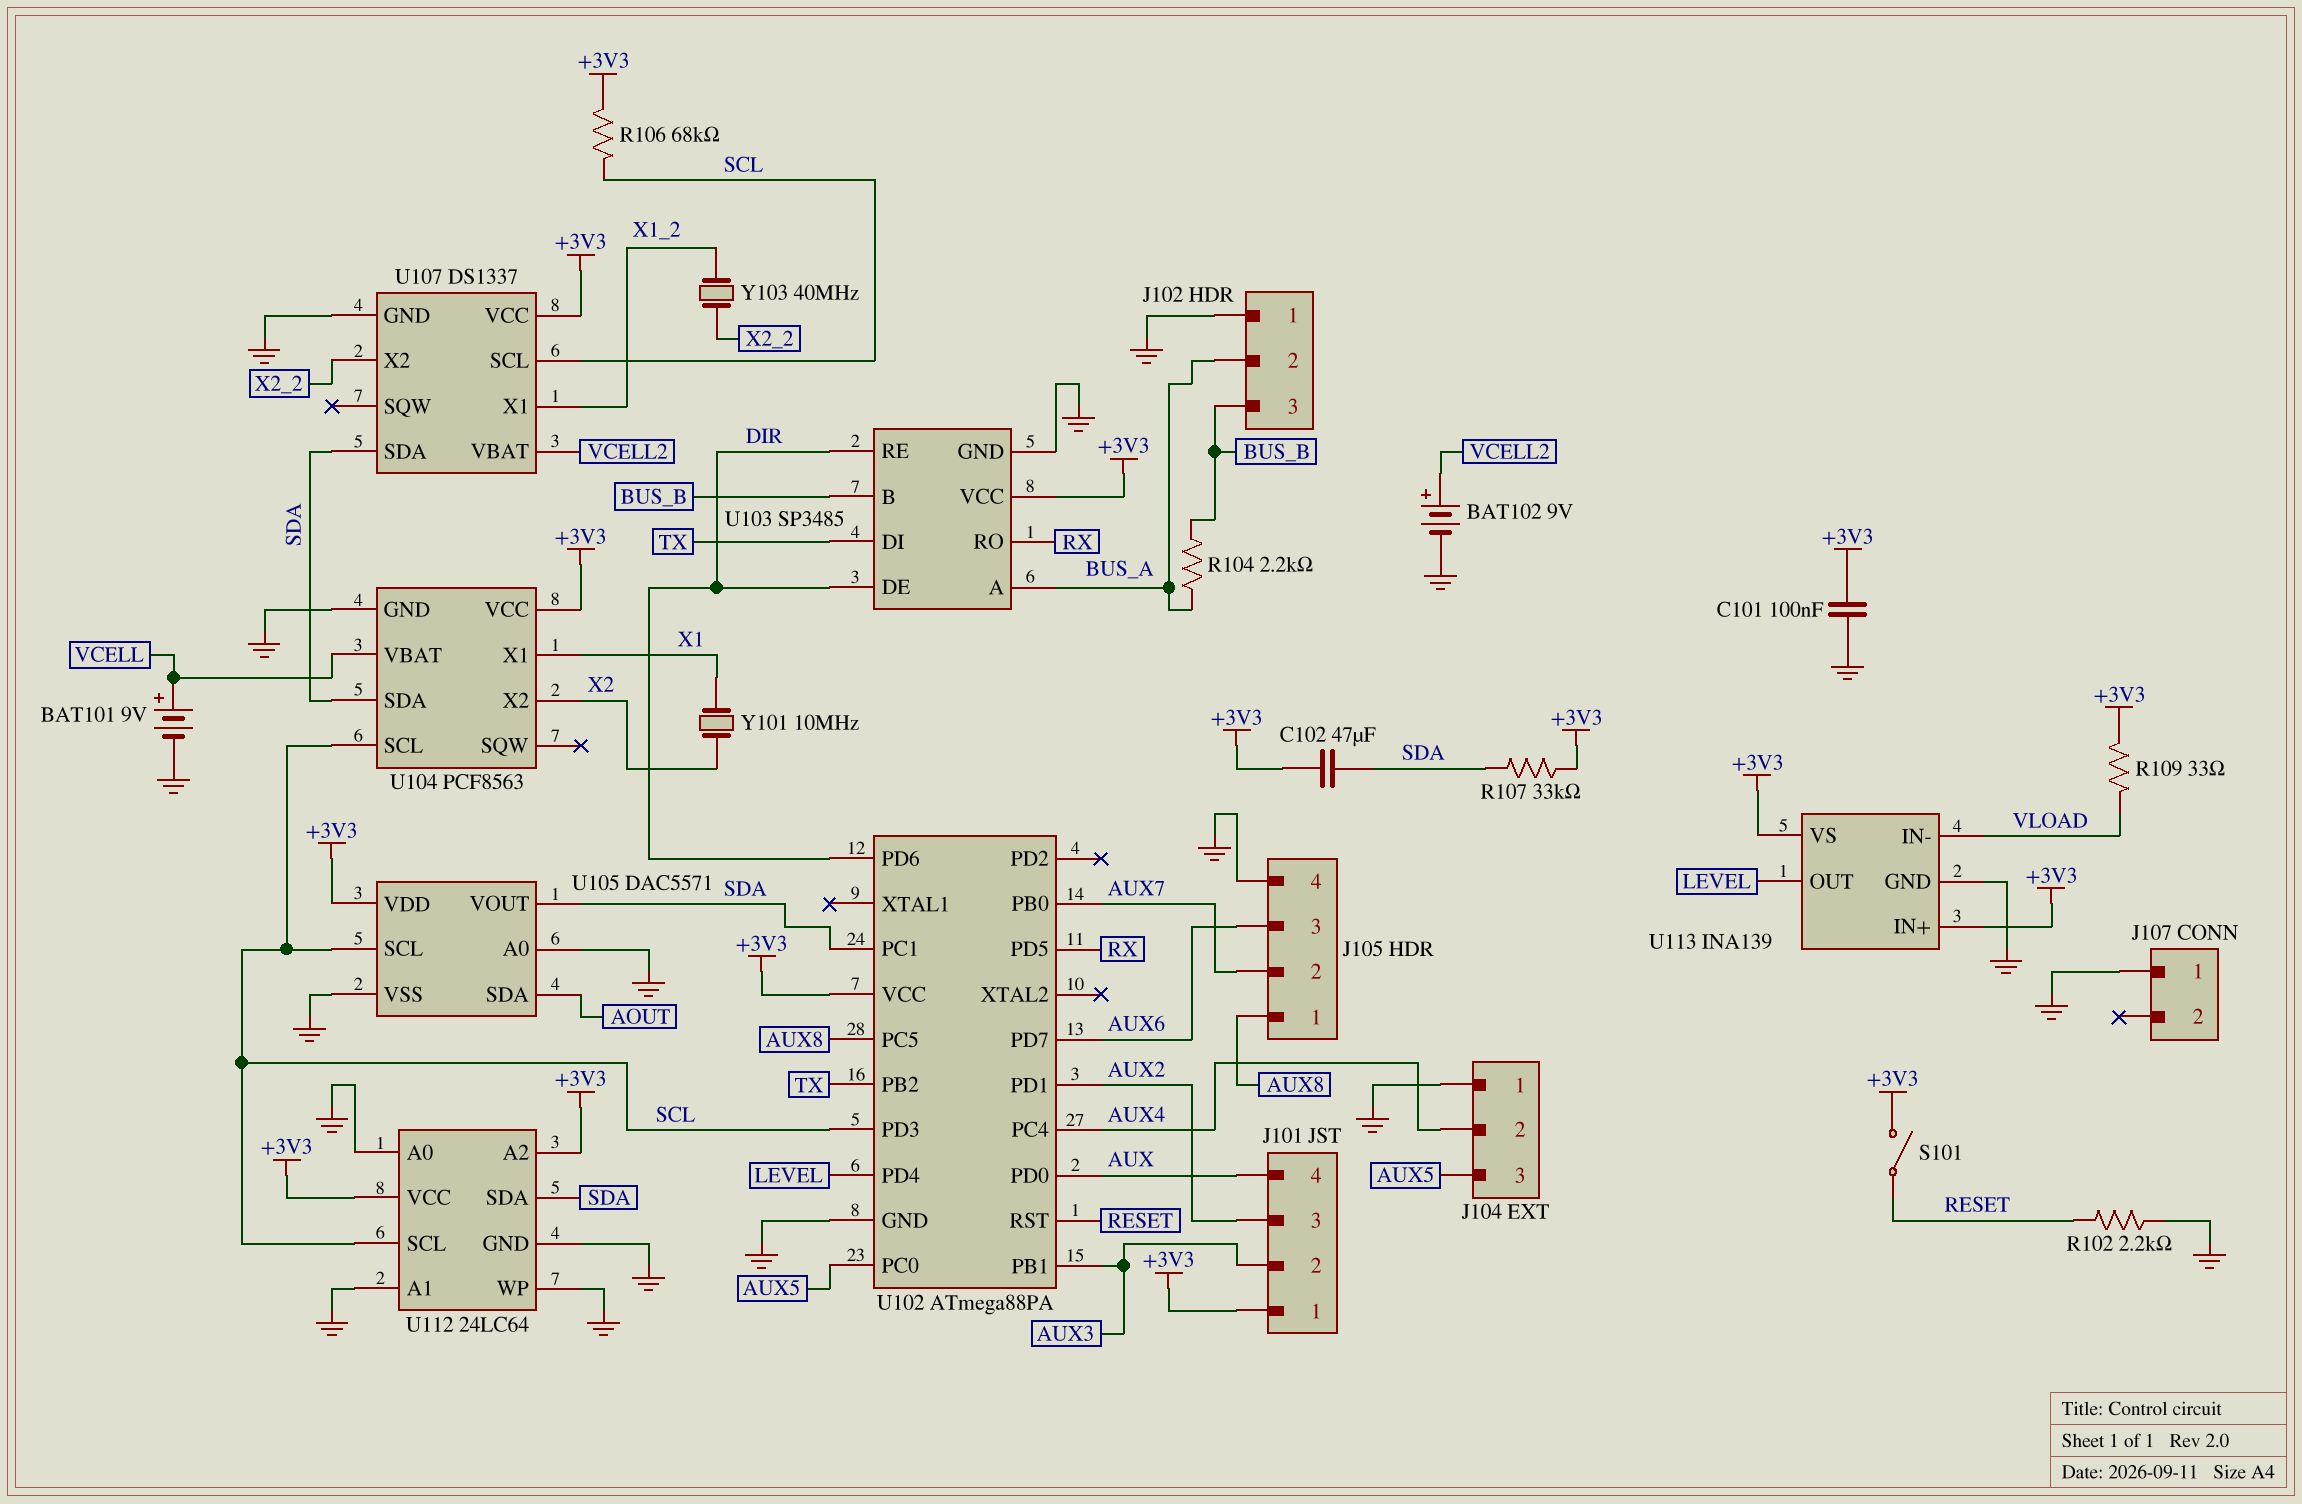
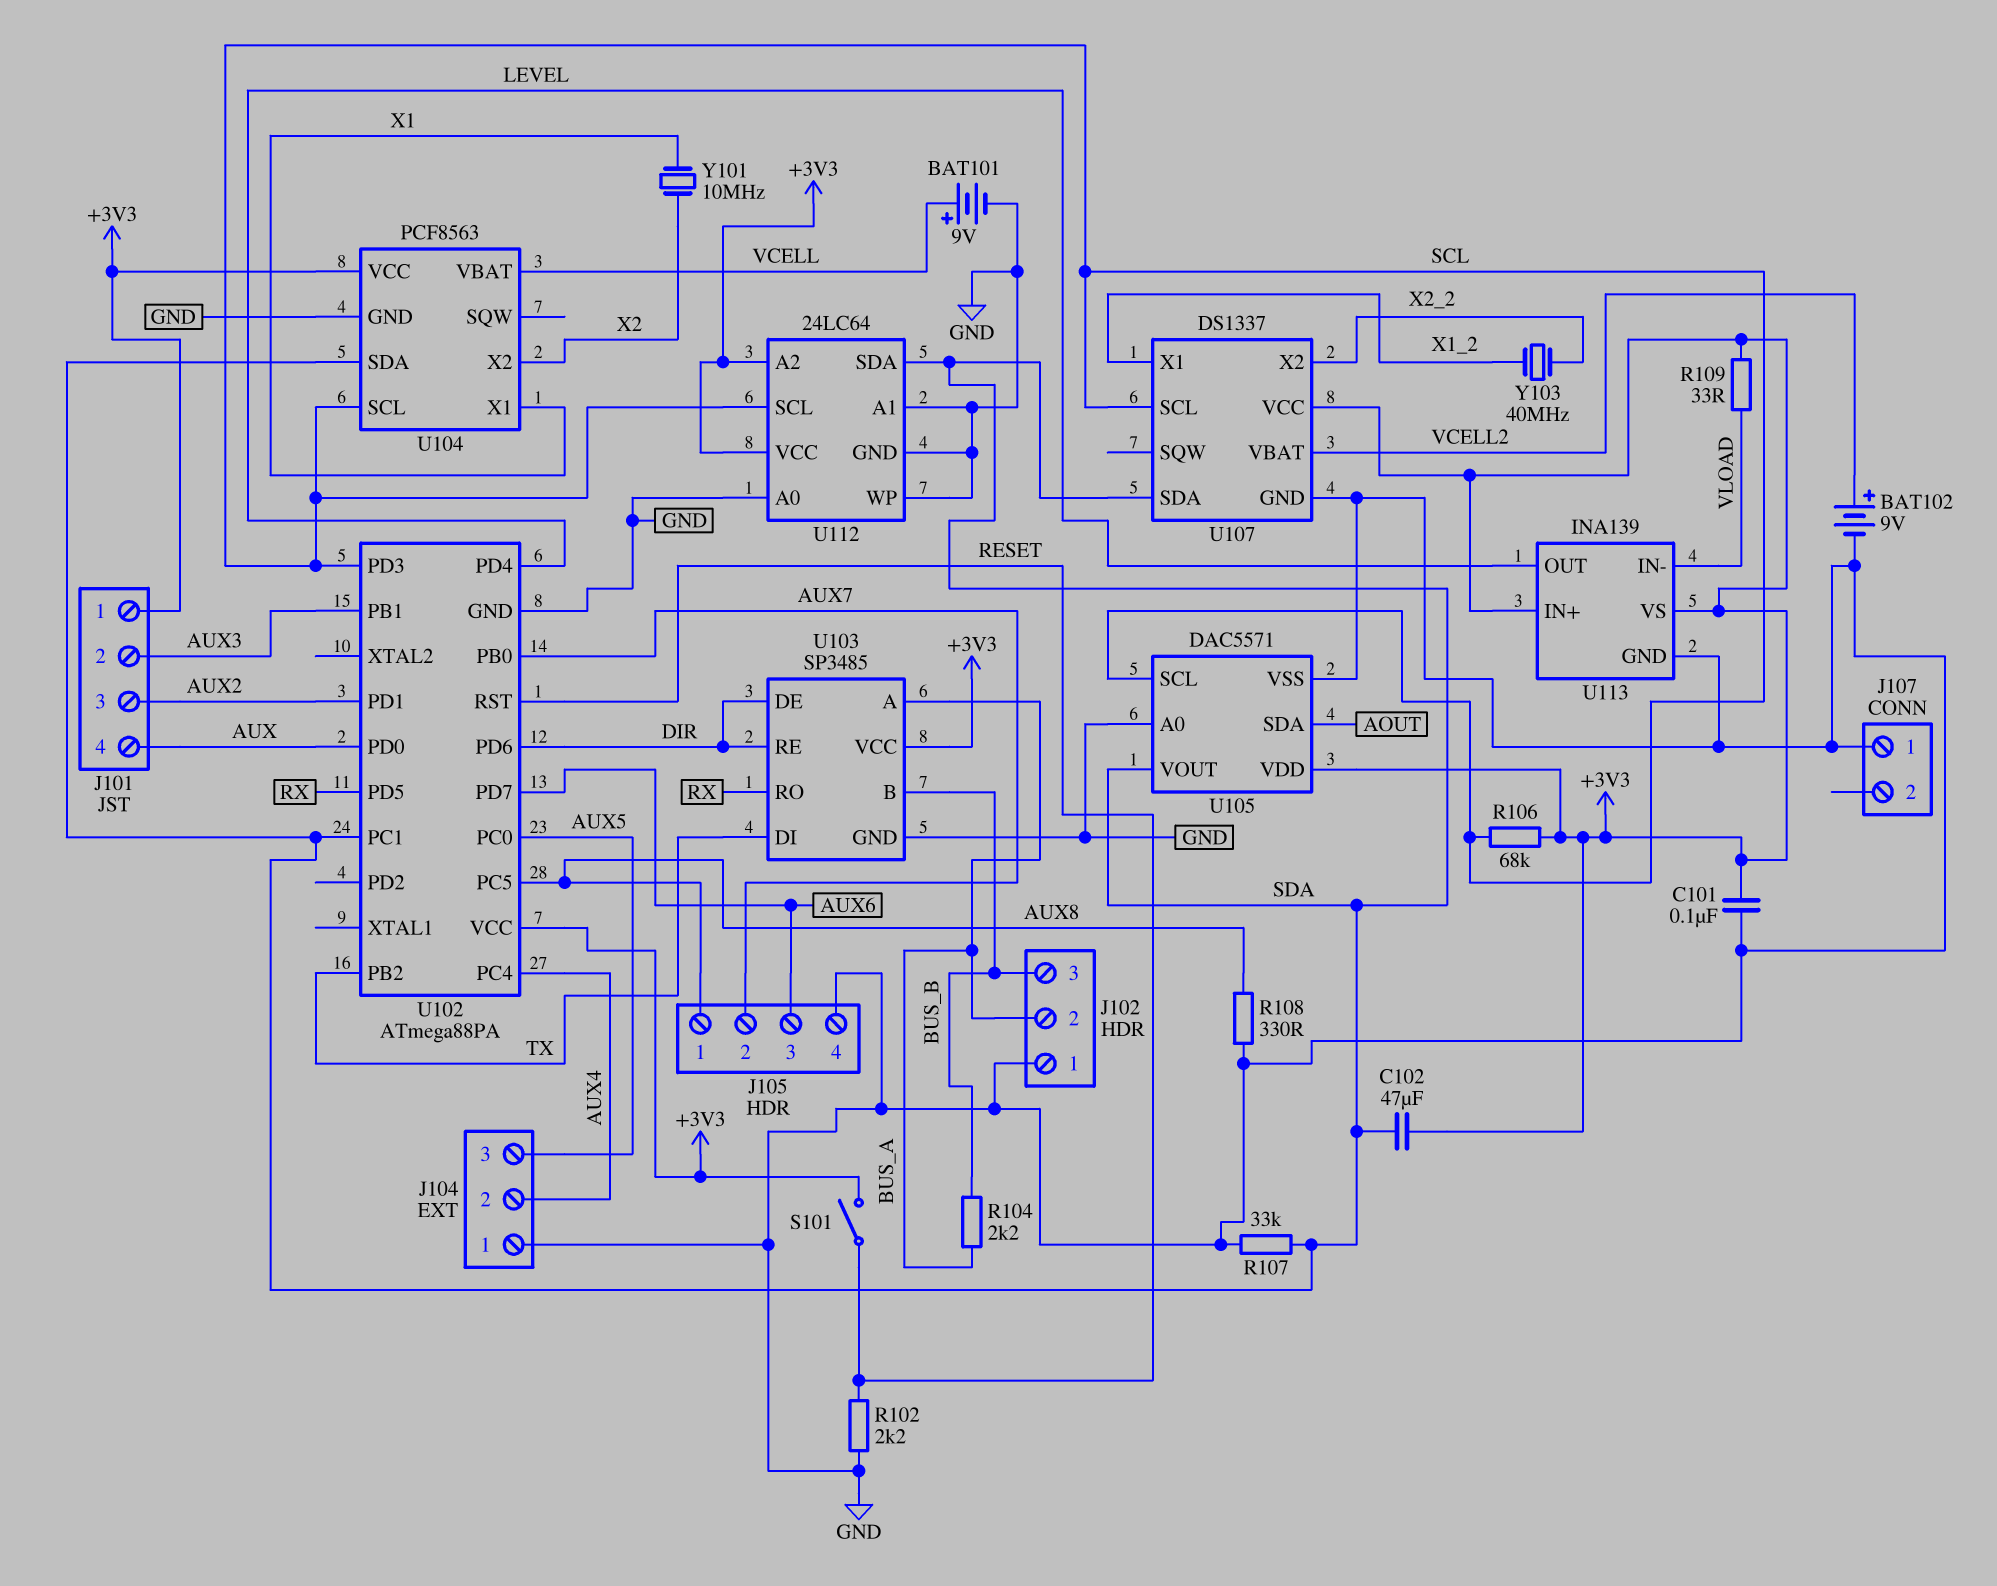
R107: 33k (+3V3, SDA) -> 33k (GND, SDA)
R108: none -> 330 (AUX8, GND)

